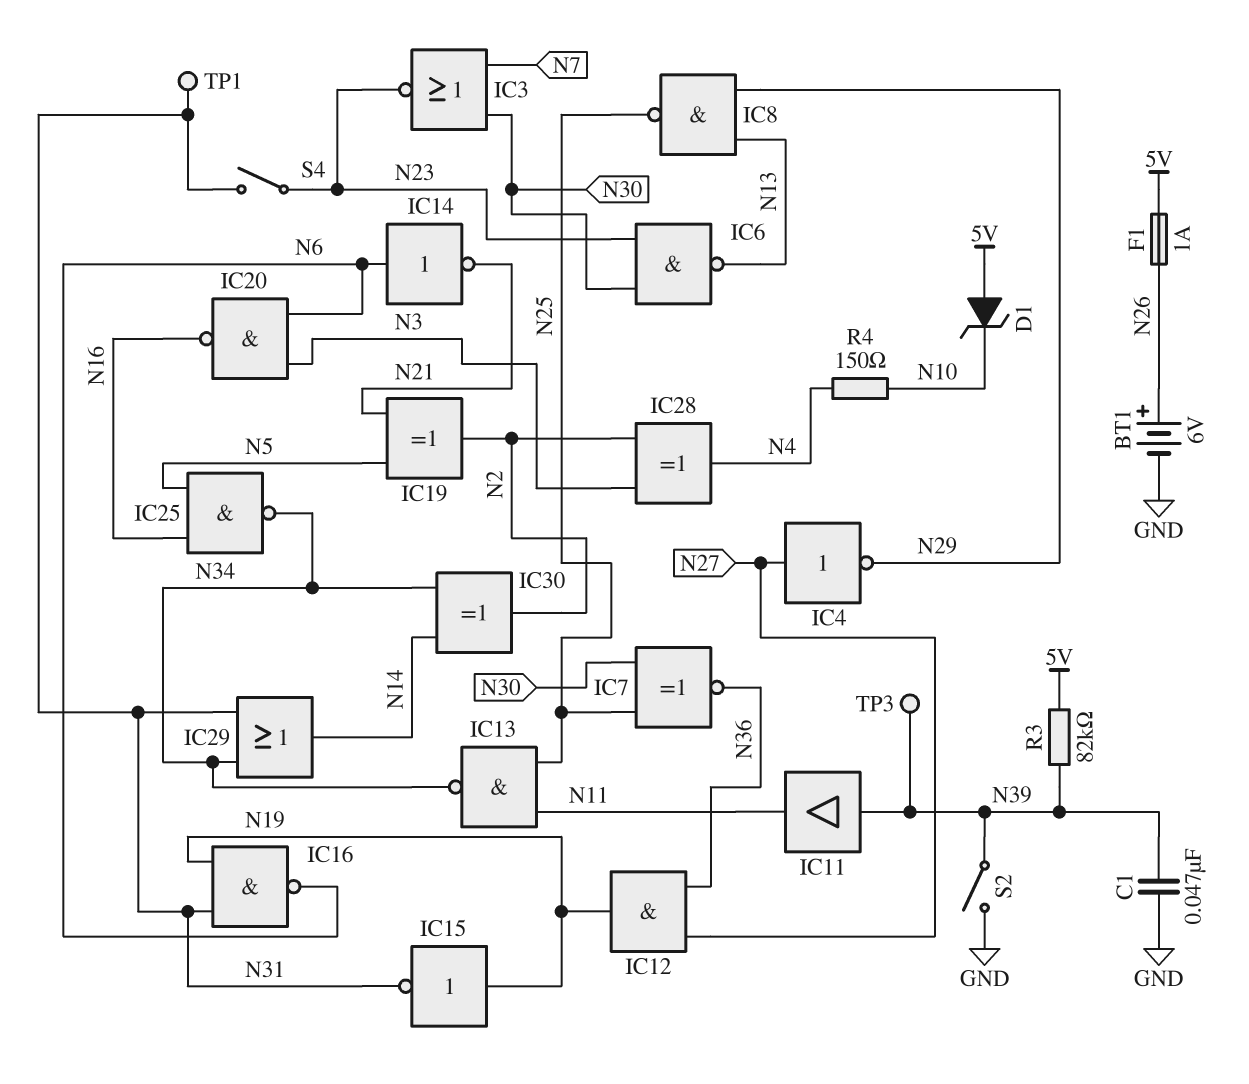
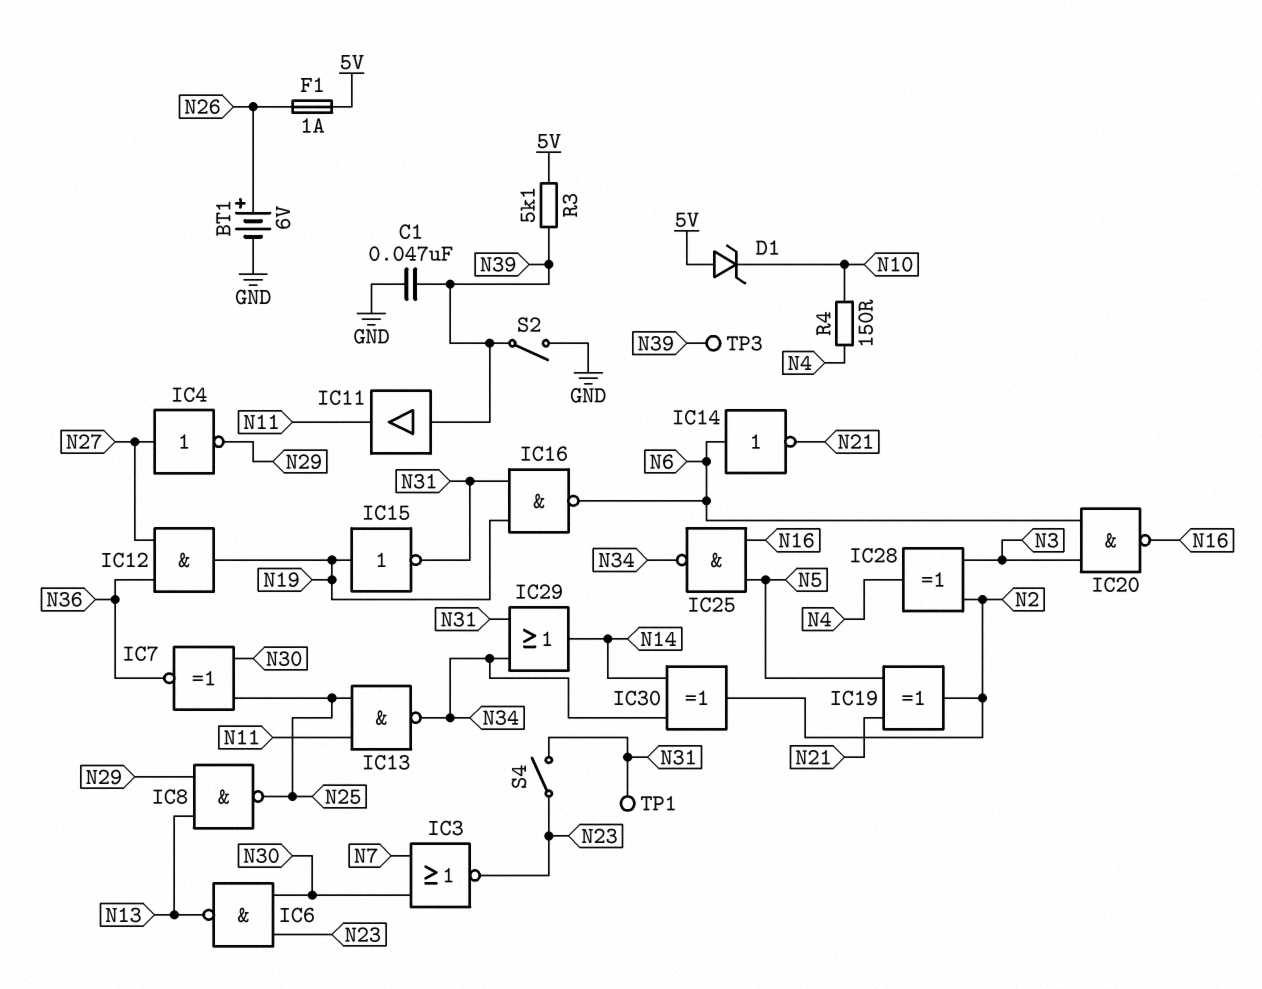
R3: 82k (5V, N39) -> 5.1k (5V, N39)

